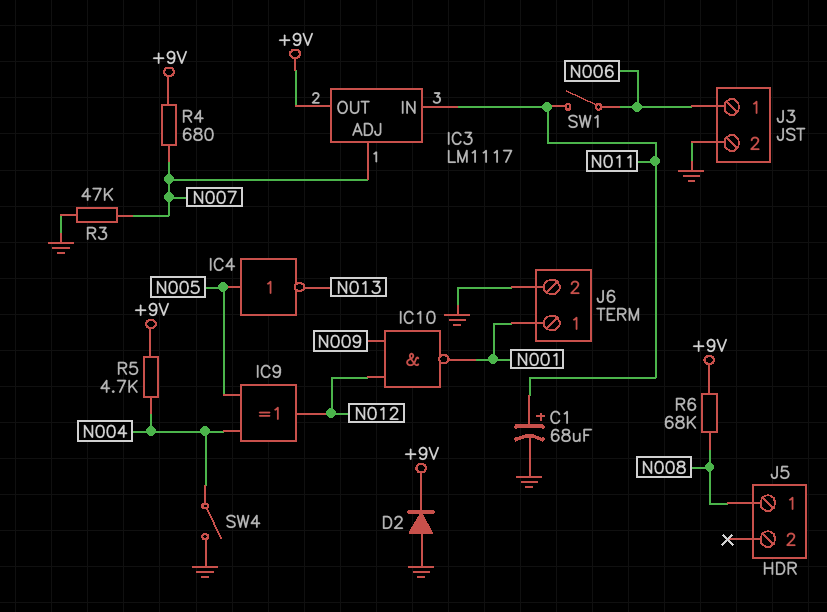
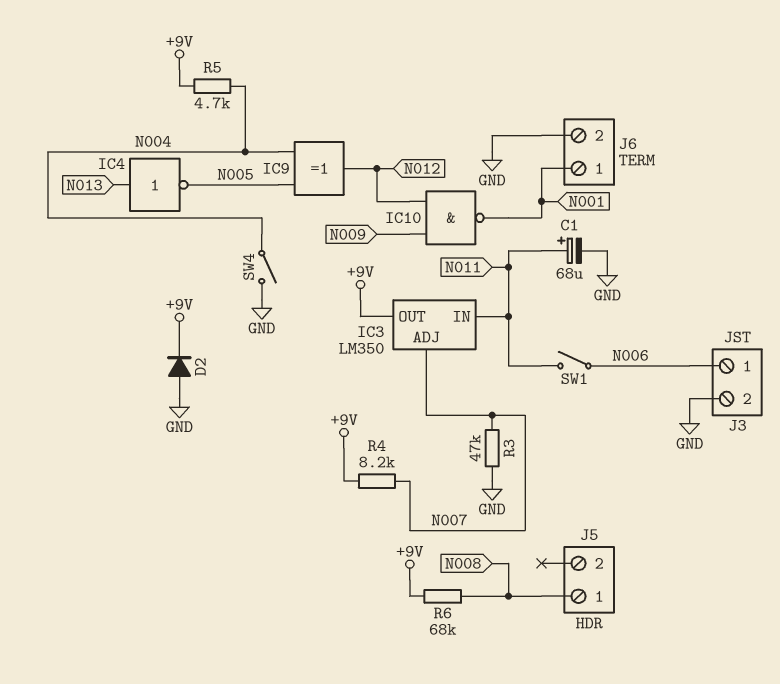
IC3: LM1117 -> LM350
IC4: NOT (in N005, out N013) -> NOT (in N013, out N005)
R4: 680 (+9V, N007) -> 8.2k (+9V, N007)

